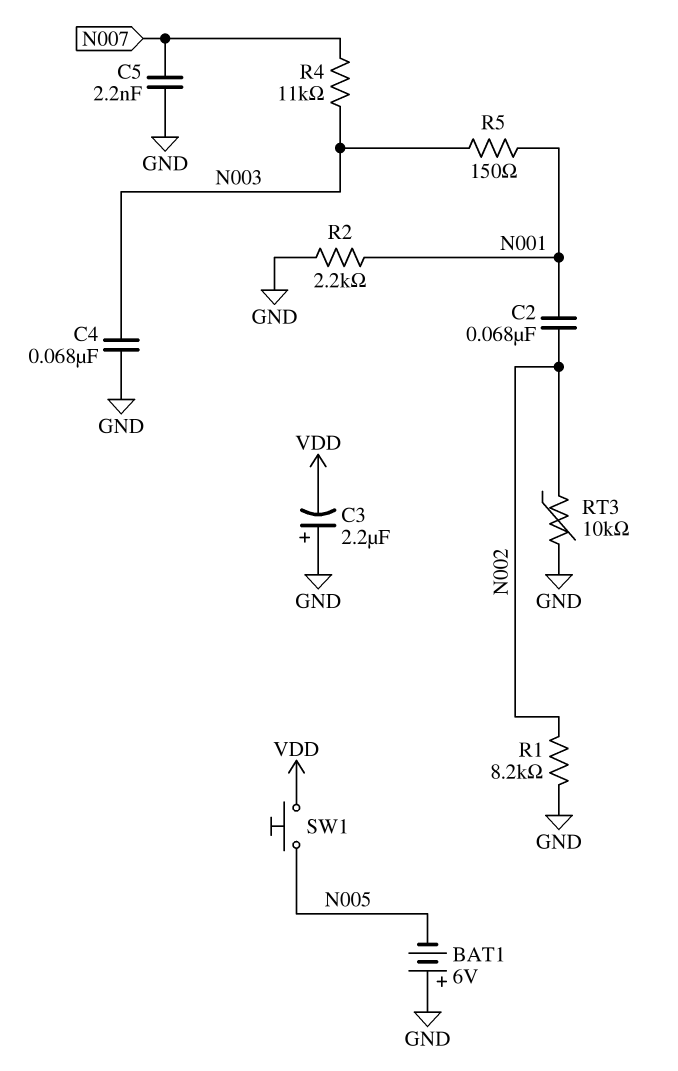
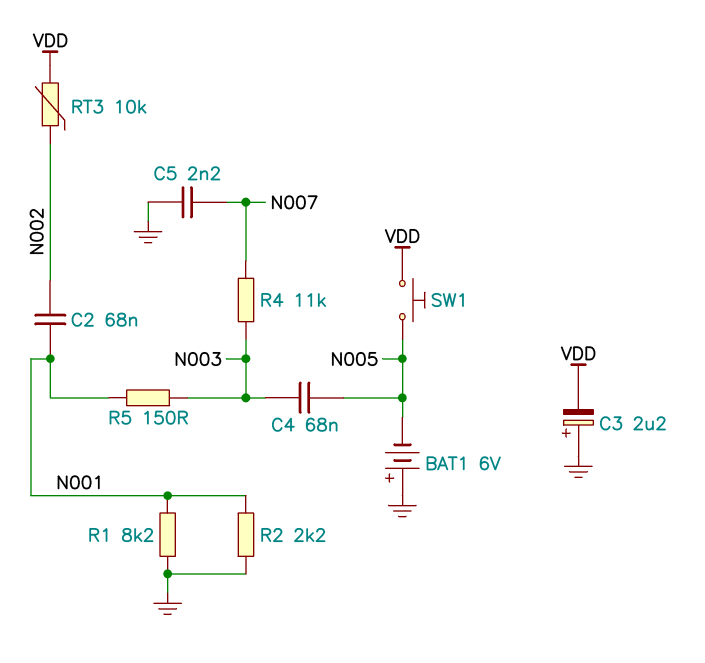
C4: 68nF (GND, N003) -> 68nF (N003, N005)
R1: 8.2k (GND, N002) -> 8.2k (GND, N001)
RT3: 10k (GND, N002) -> 10k (N002, VDD)

